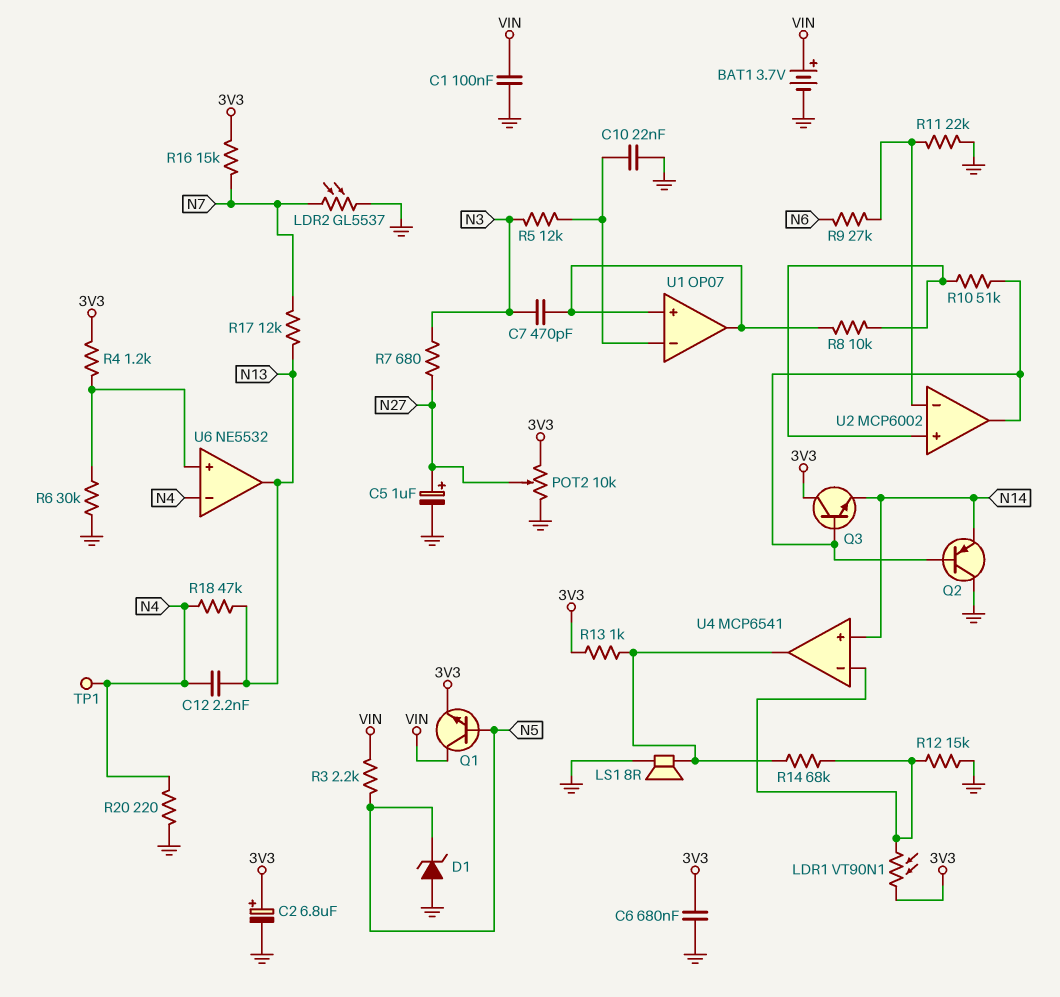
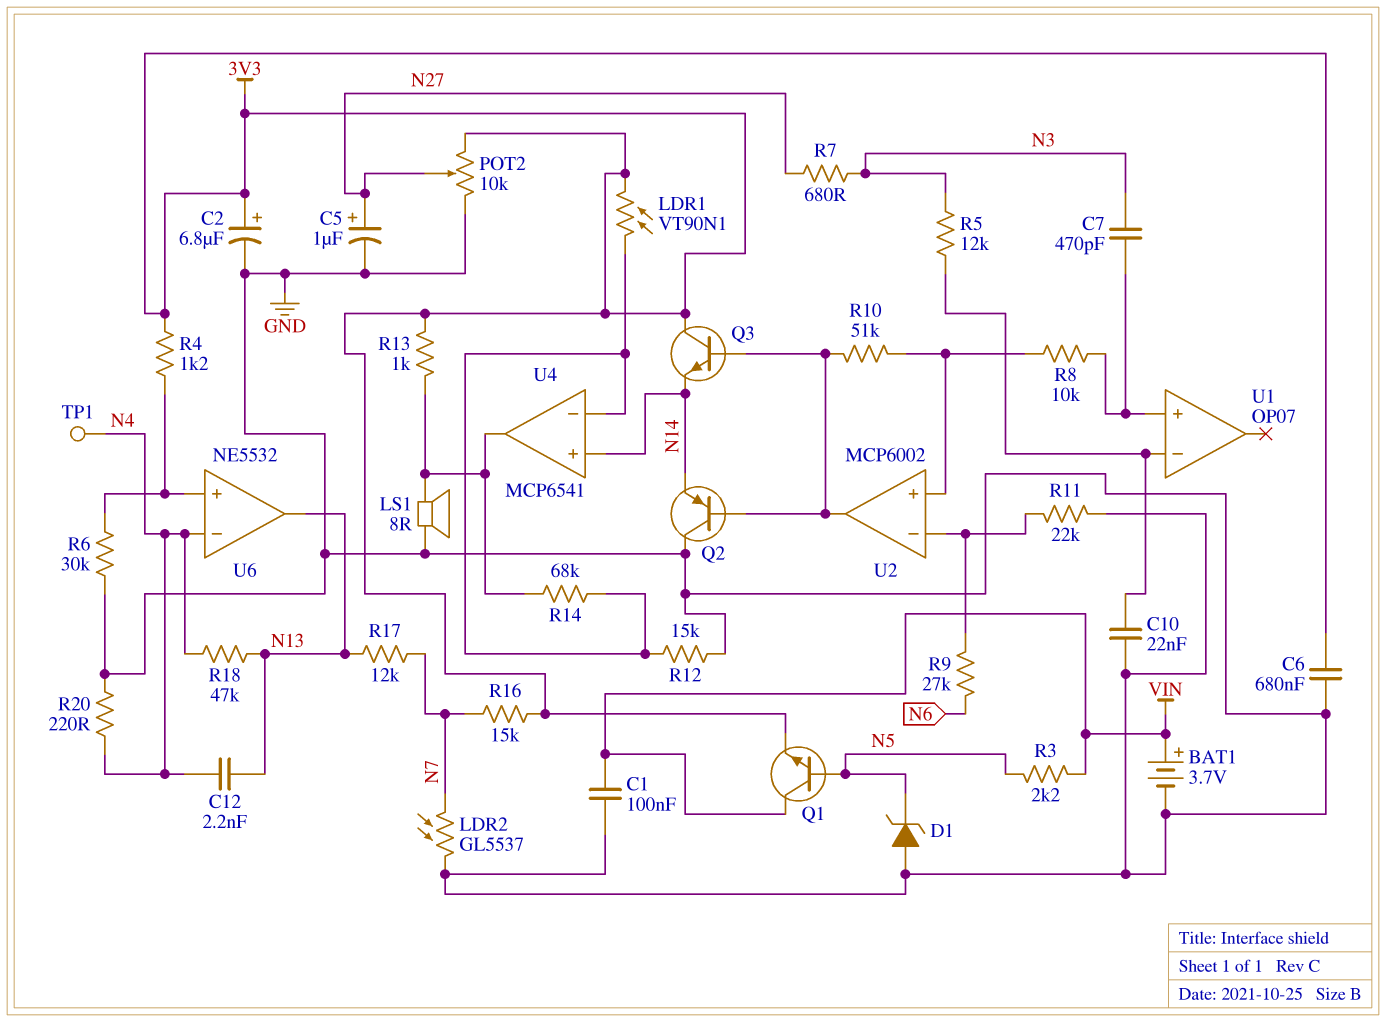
U1 pin out: U1/in+ -> none

